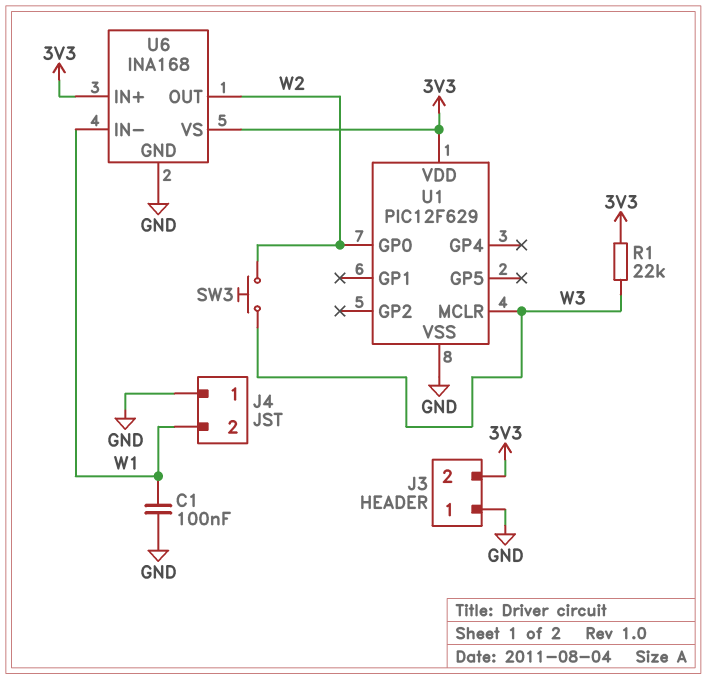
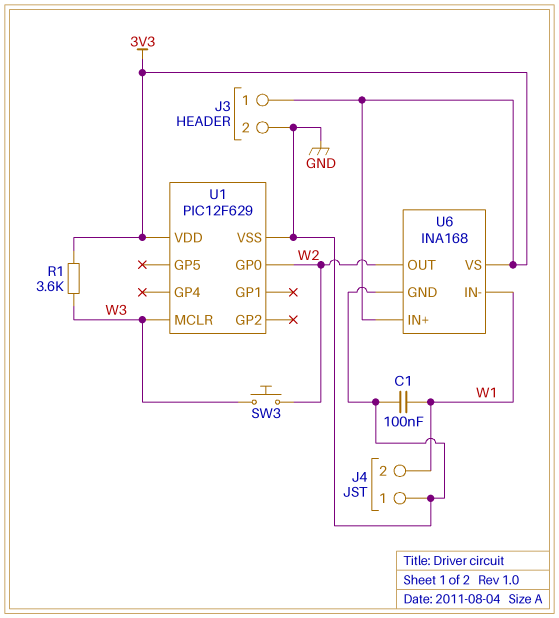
J3 pin 1: GND -> 3V3
J3 pin 2: 3V3 -> GND
R1: 22k (3V3, W3) -> 3.6k (3V3, W3)

